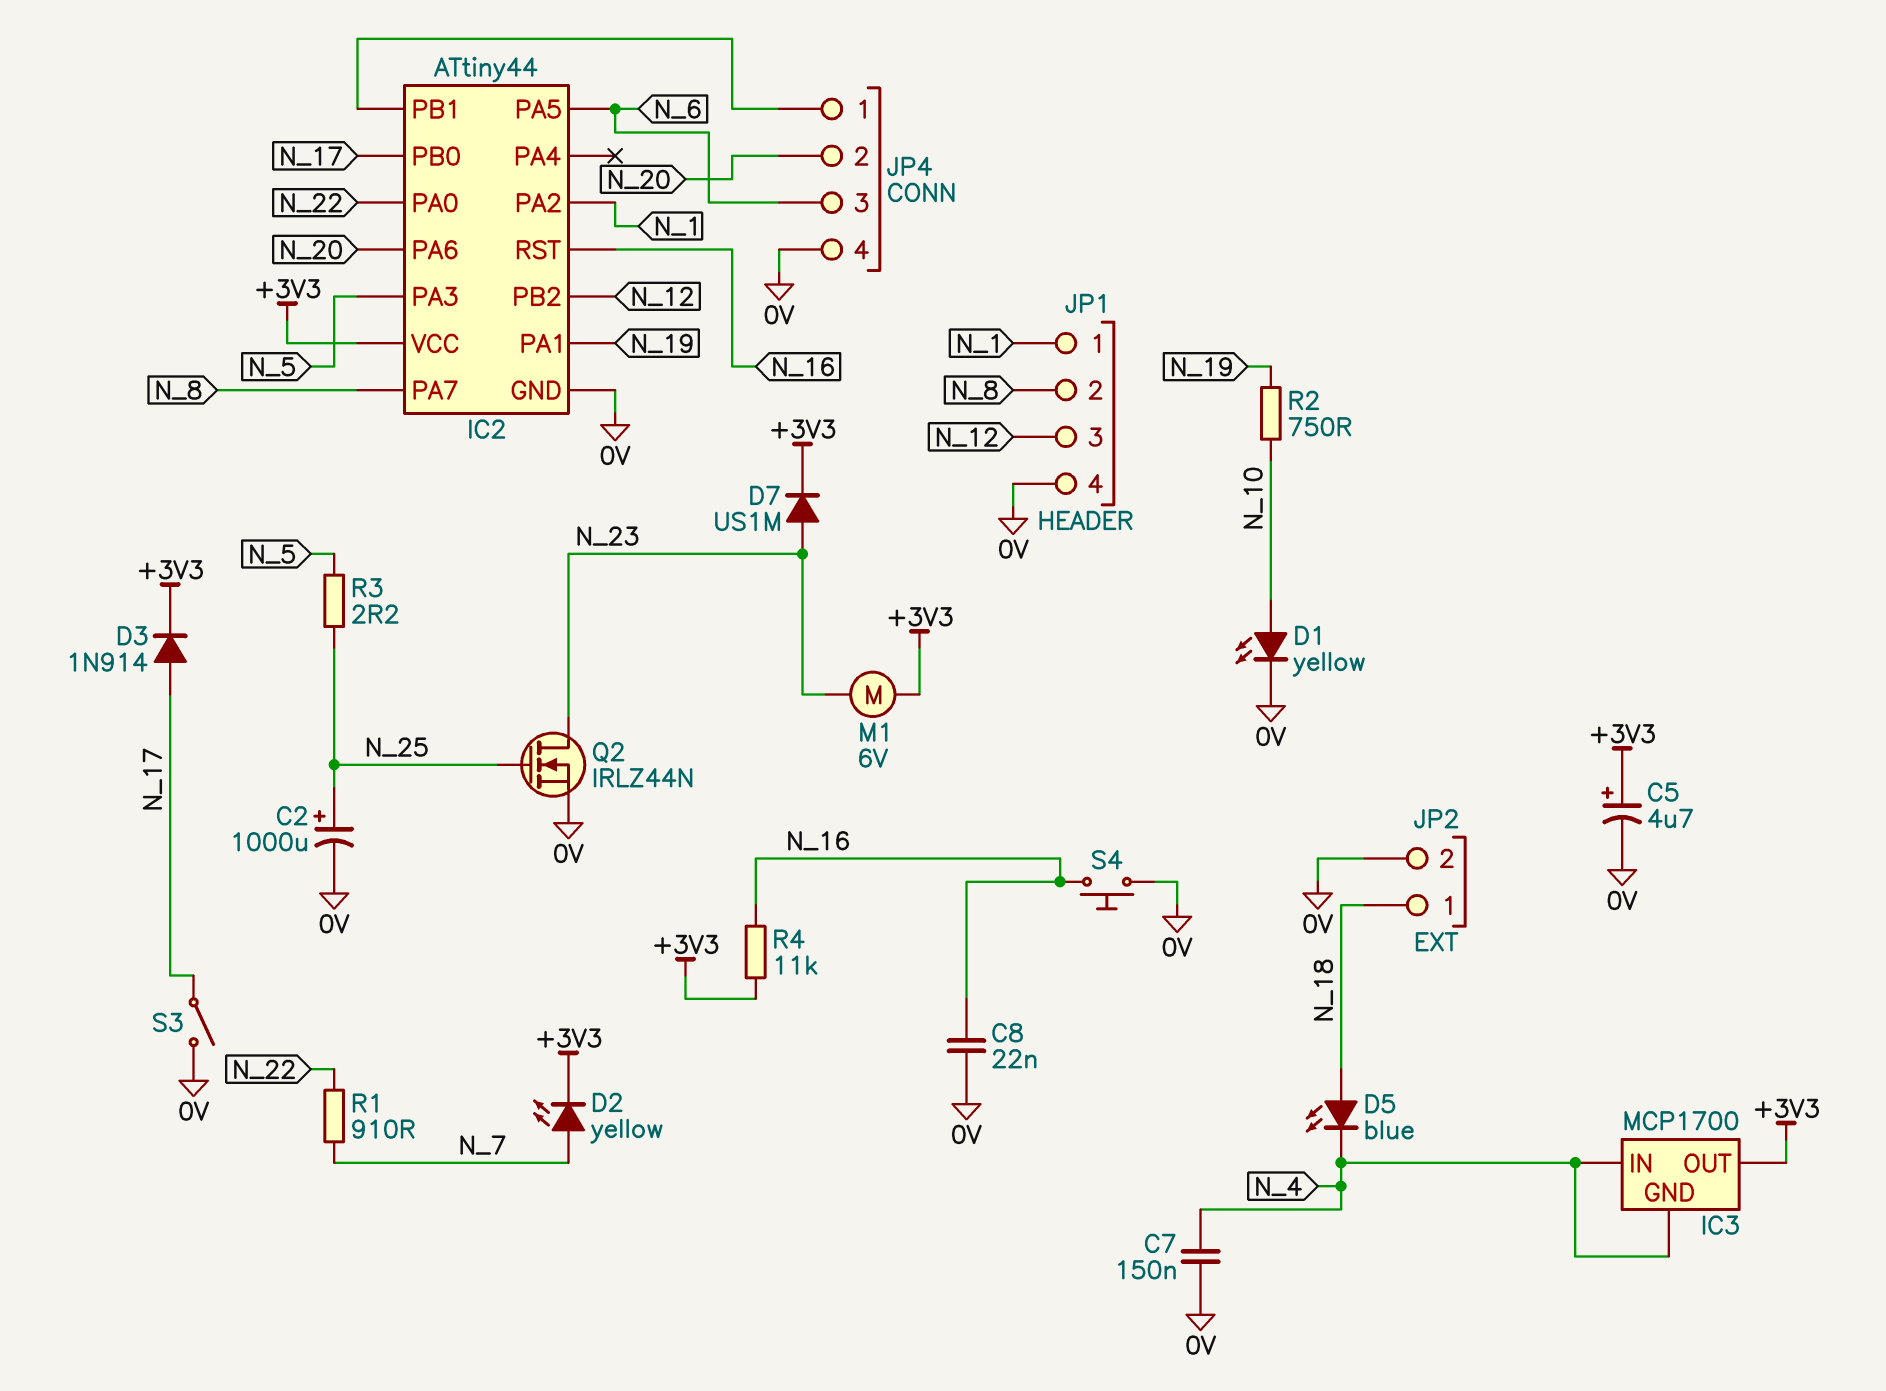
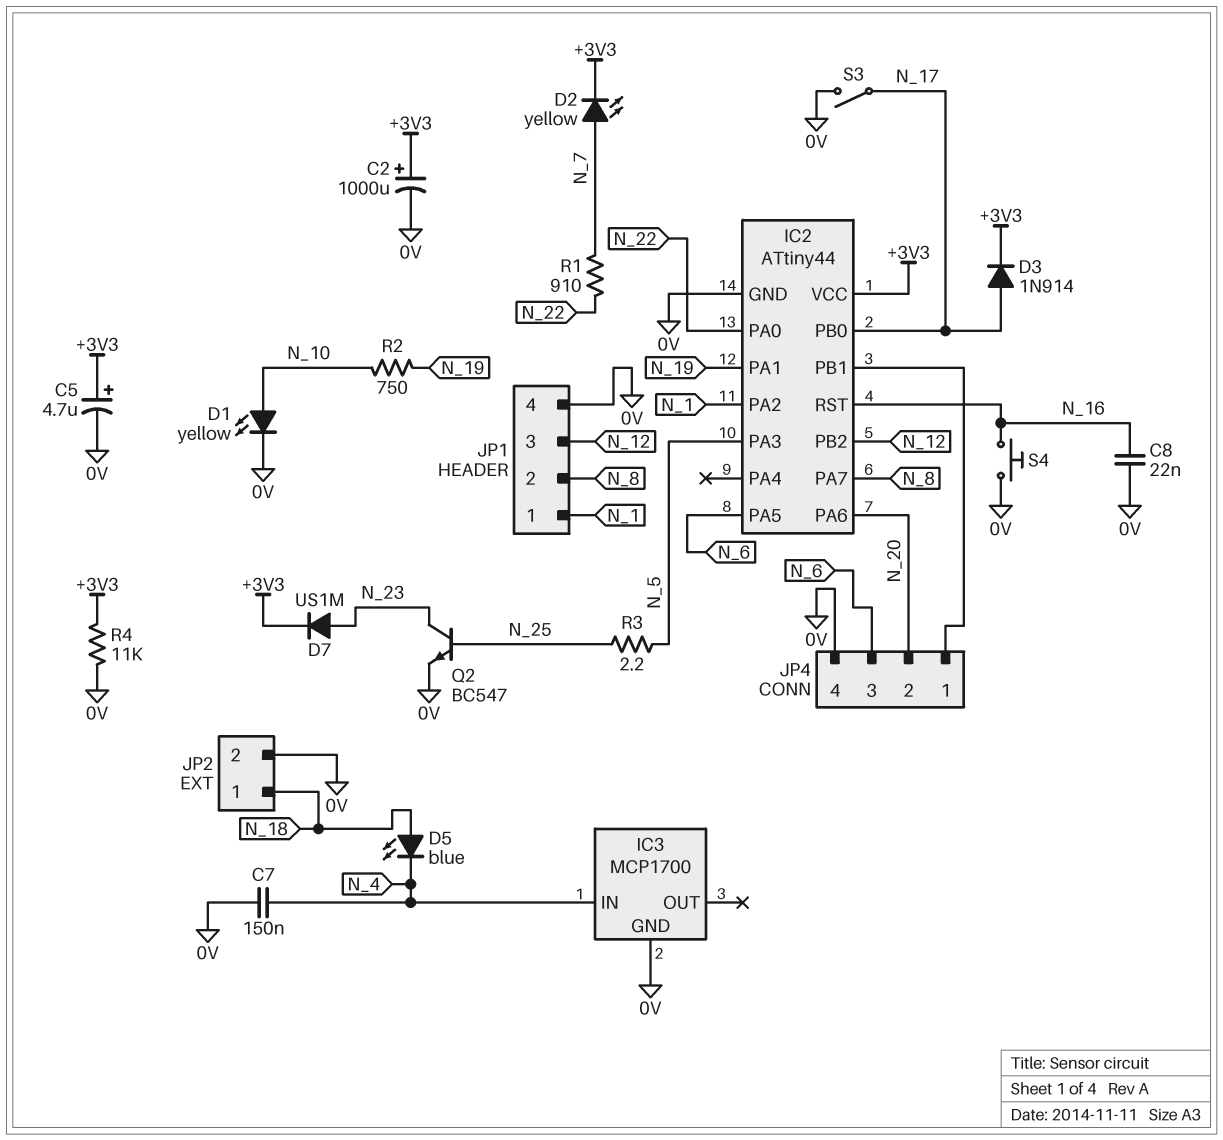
C2: 1000uF (plus N_25, minus 0V) -> 1000uF (plus +3V3, minus 0V)
IC3 pin GND: N_4 -> 0V
IC3 pin OUT: +3V3 -> none
M1: motor 6V (+3V3, N_23) -> none
Q2: NMOS IRLZ44N (G N_25, D N_23, S 0V) -> NPN BC547 (B N_25, C N_23, E 0V)
R4: 11k (+3V3, N_16) -> 11k (+3V3, 0V)

